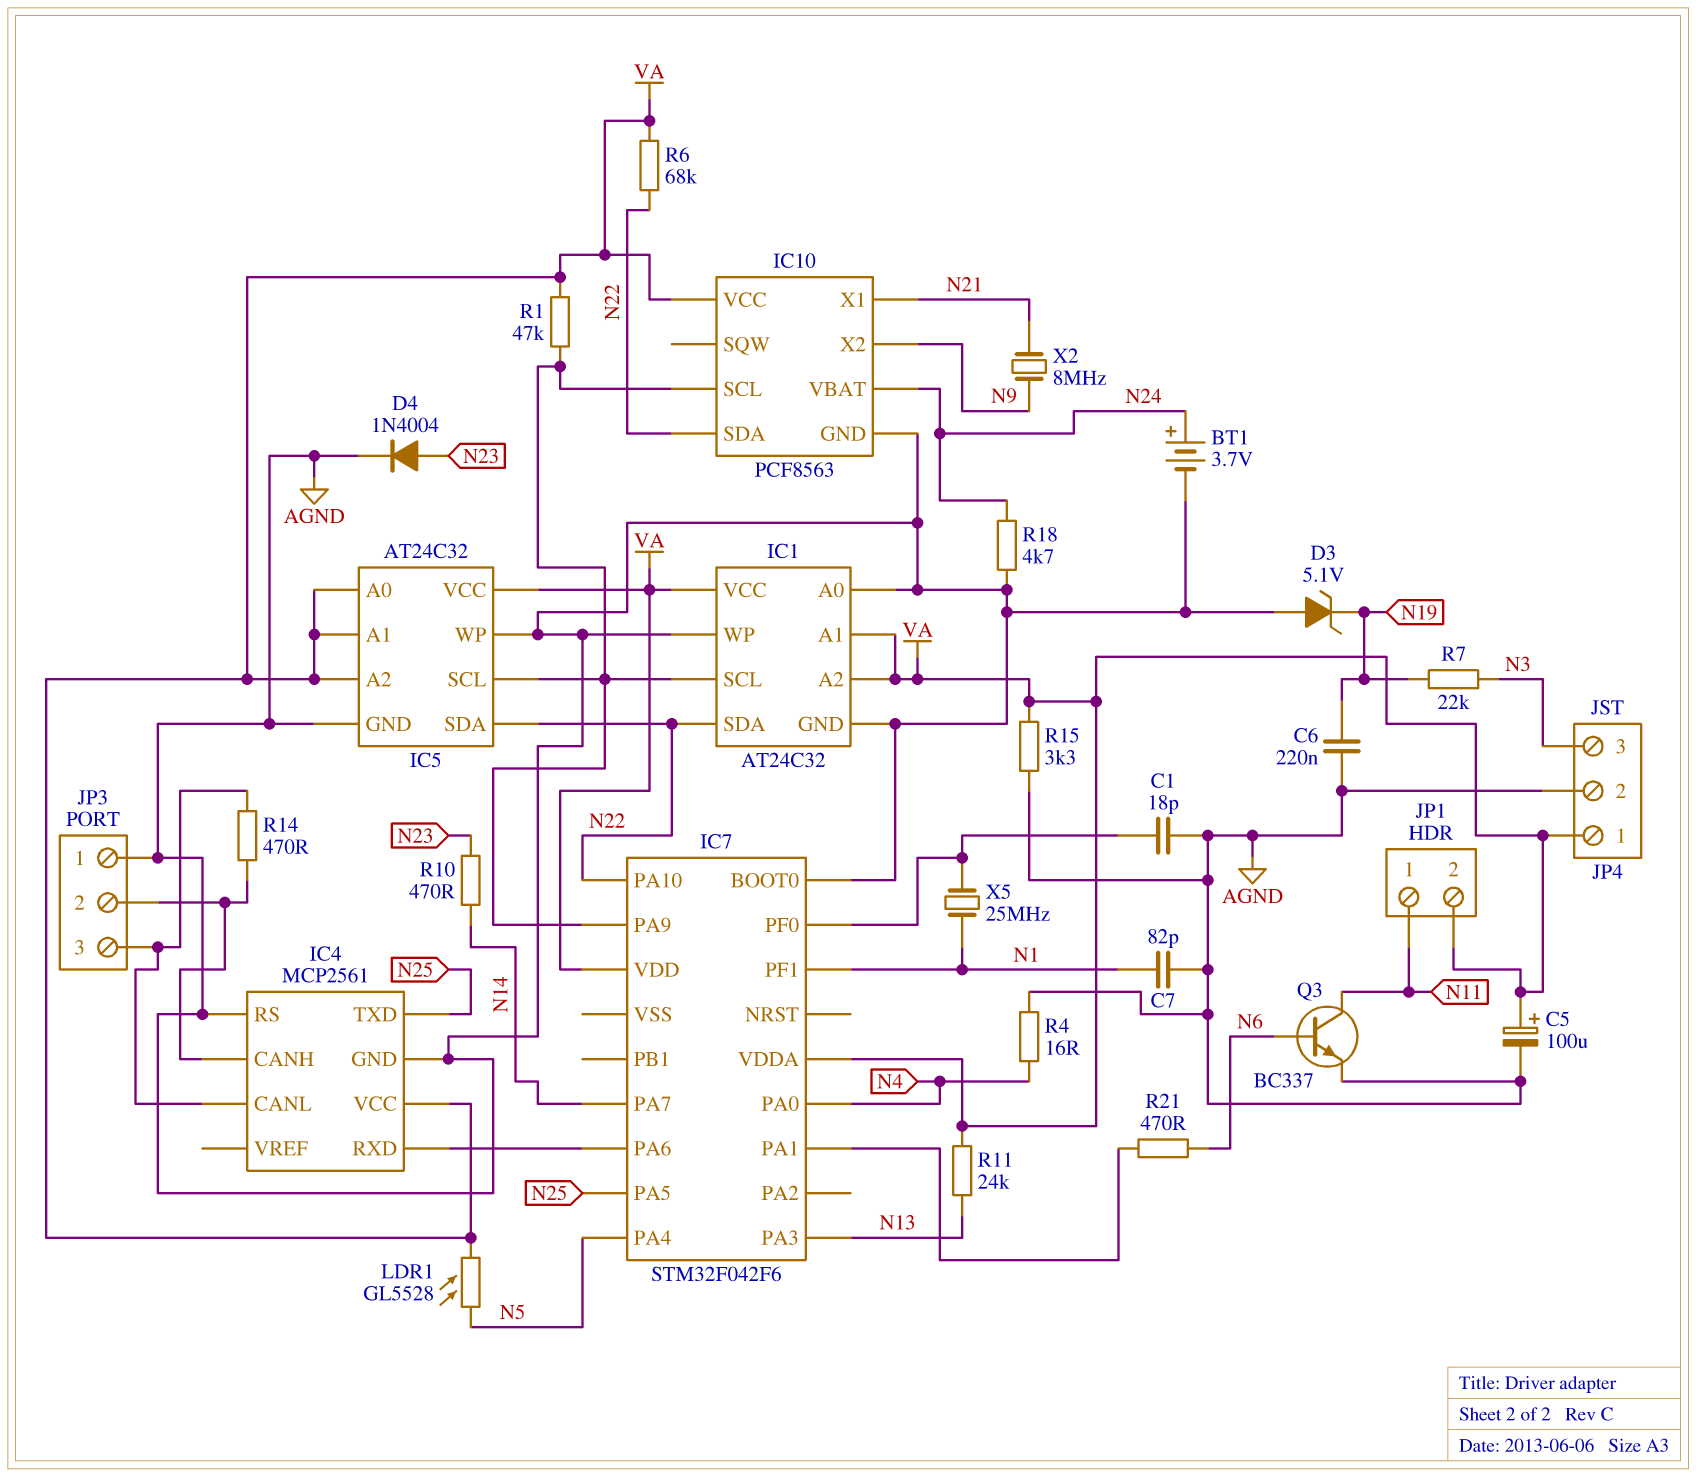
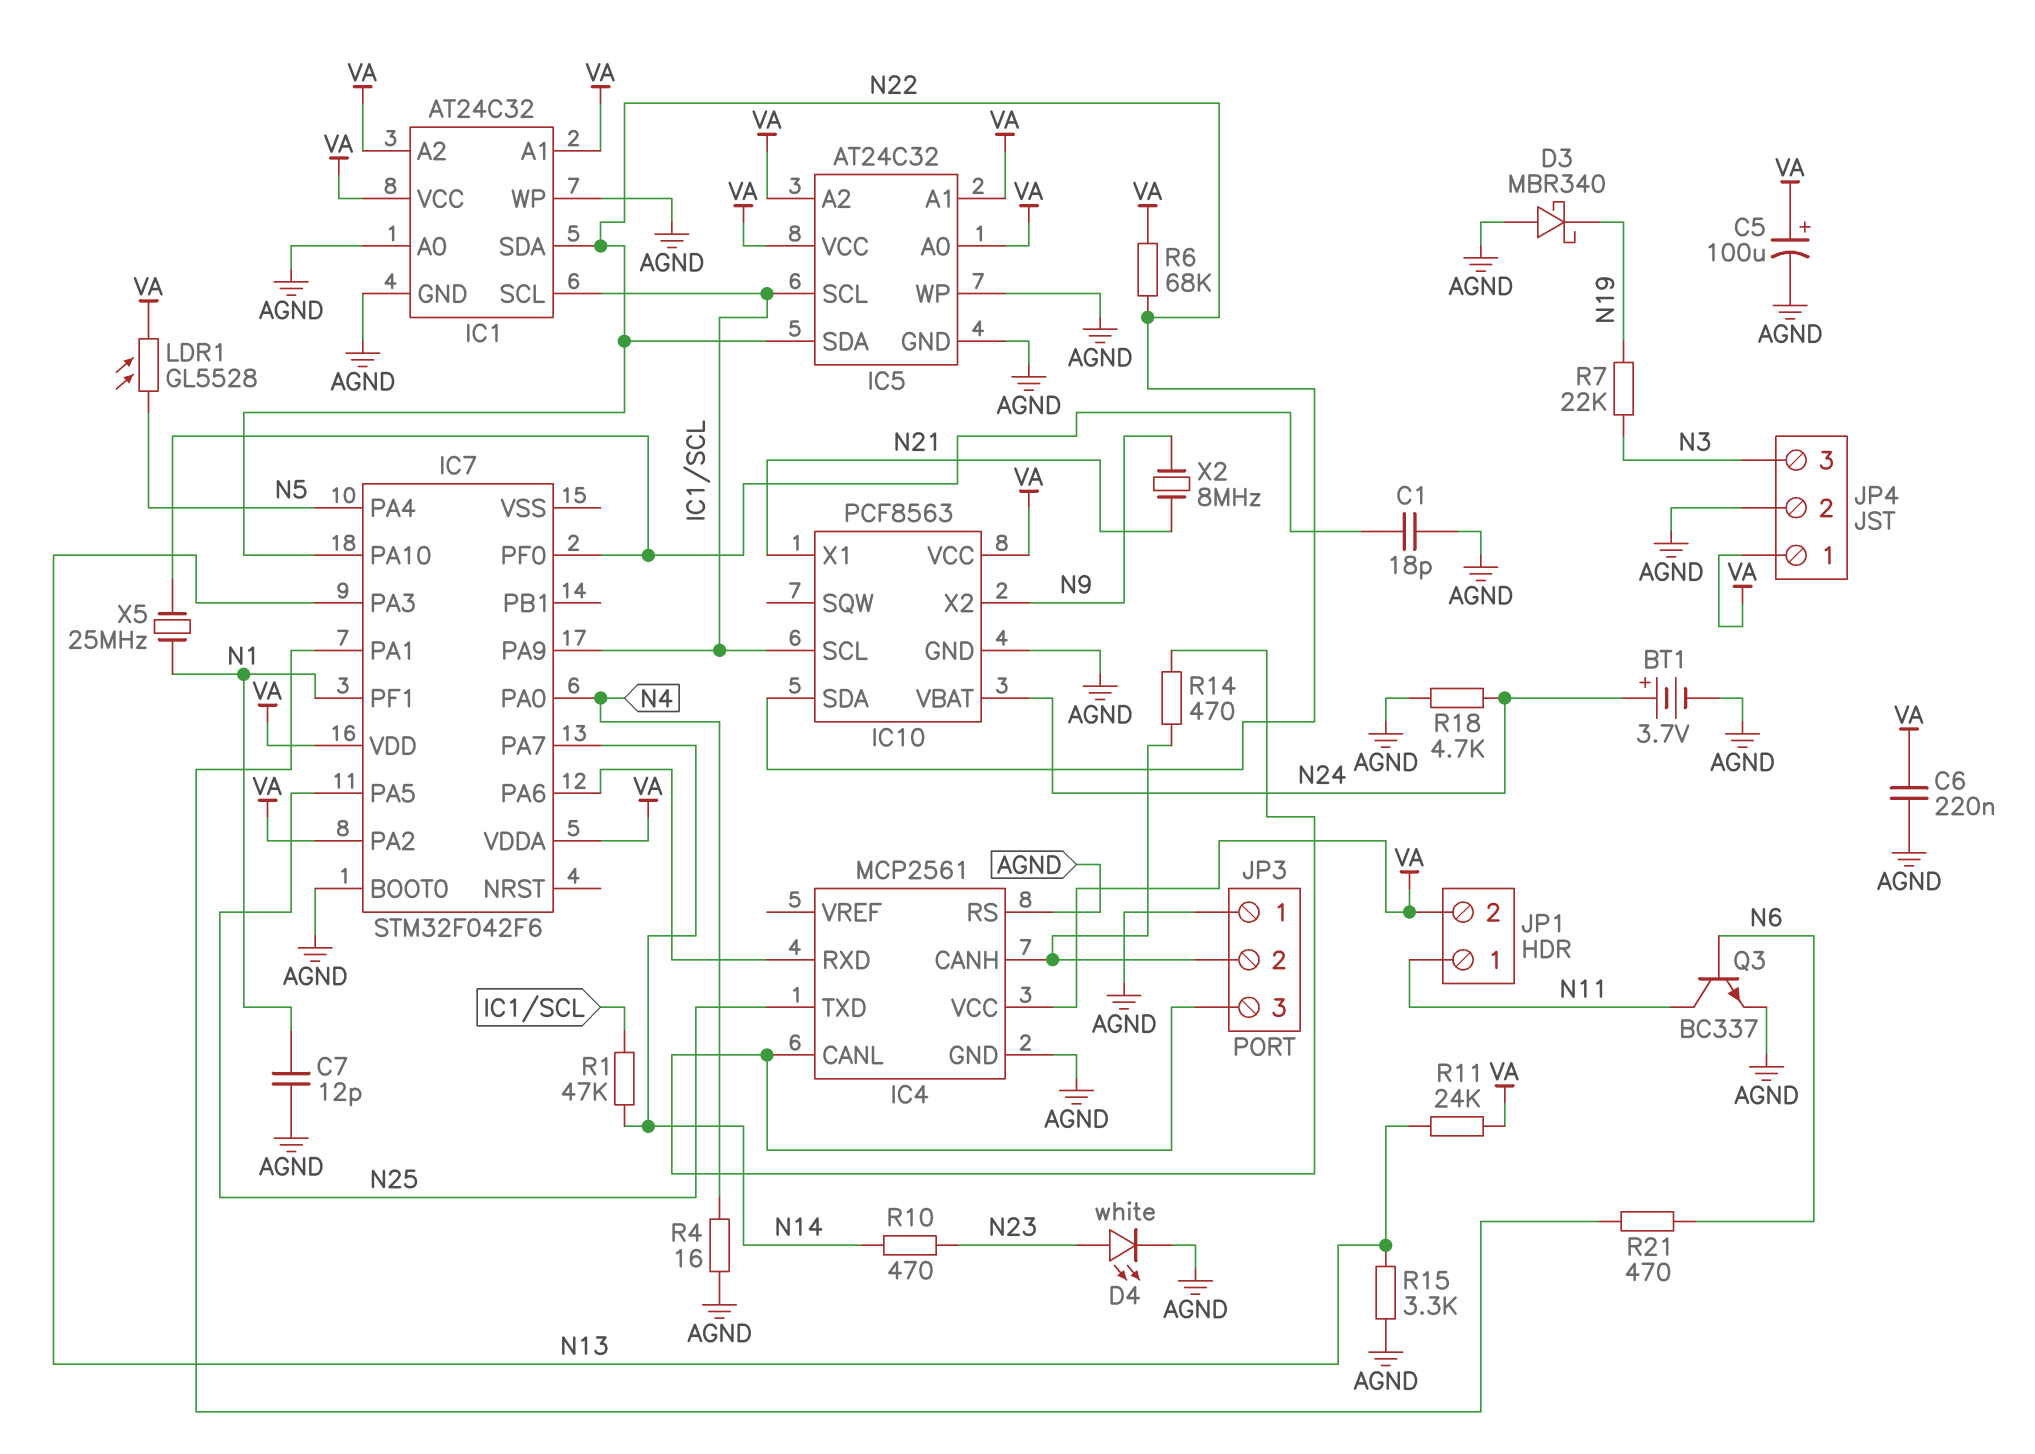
C6: 220nF (AGND, N19) -> 220nF (AGND, VA)
C7: 82pF (AGND, N1) -> 12pF (AGND, N1)
D3: zener 5.1V (A AGND, K N19) -> schottky MBR340 (A AGND, K N19)
D4: diode 1N4004 (A N23, K AGND) -> LED white (A N23, K AGND)
IC7 pin PA2: none -> VA
R1: 47k (IC1/SCL, VA) -> 47k (IC1/SCL, N14)
R15: 3.3k (AGND, VA) -> 3.3k (AGND, N13)

